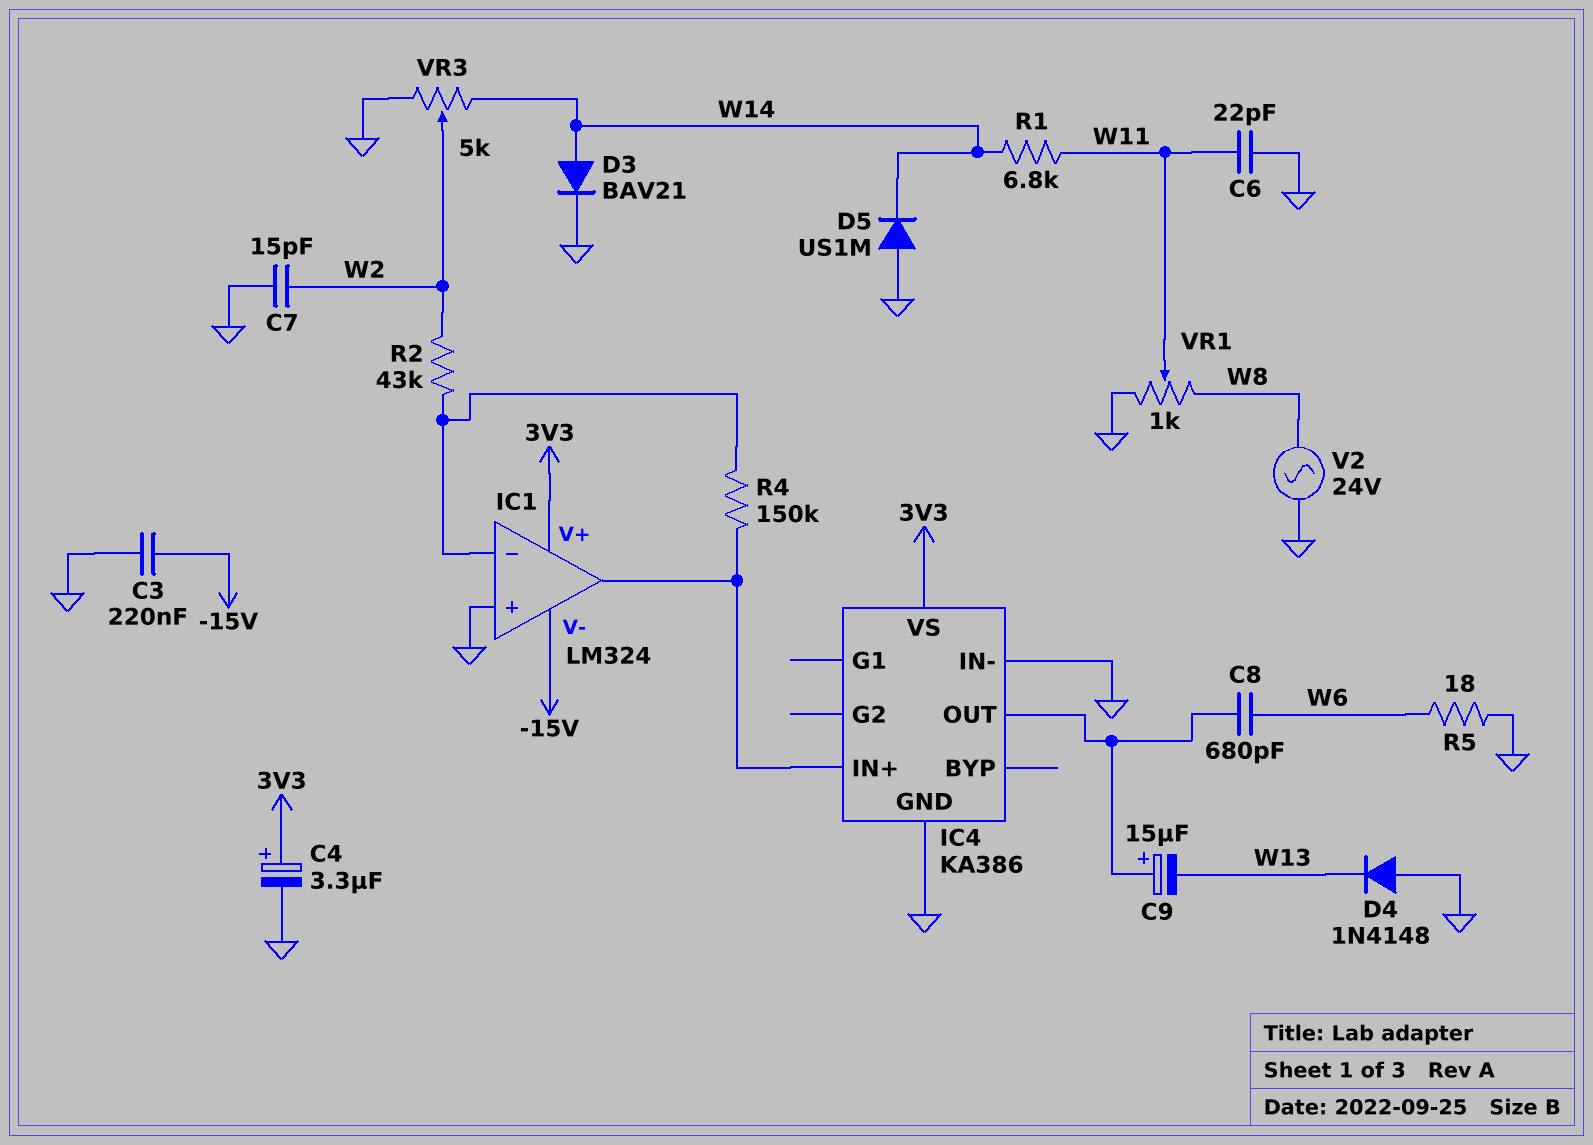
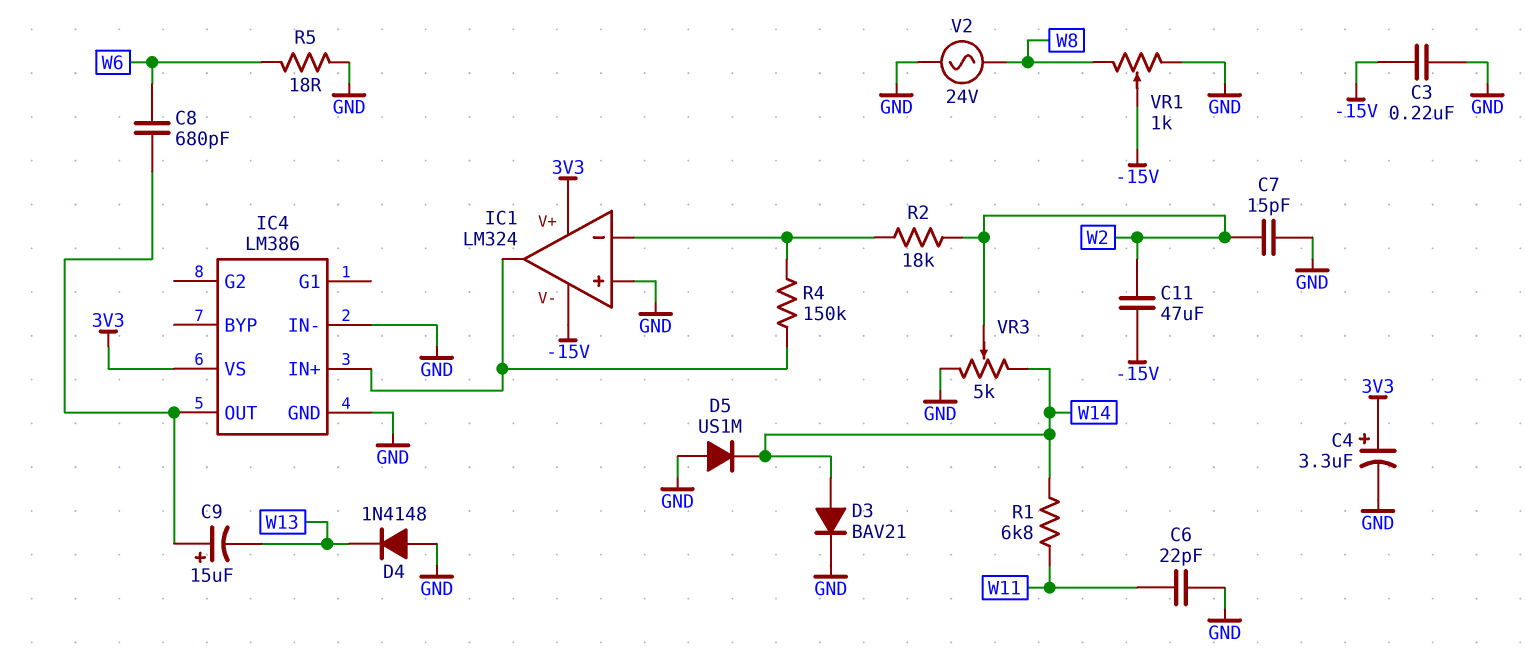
C11: none -> 47uF (-15V, W2)
IC4: KA386 -> LM386
R2: 43k (IC1/in-, W2) -> 18k (IC1/in-, W2)
VR1: 1k (GND, W8, wiper W11) -> 1k (GND, W8, wiper -15V)

